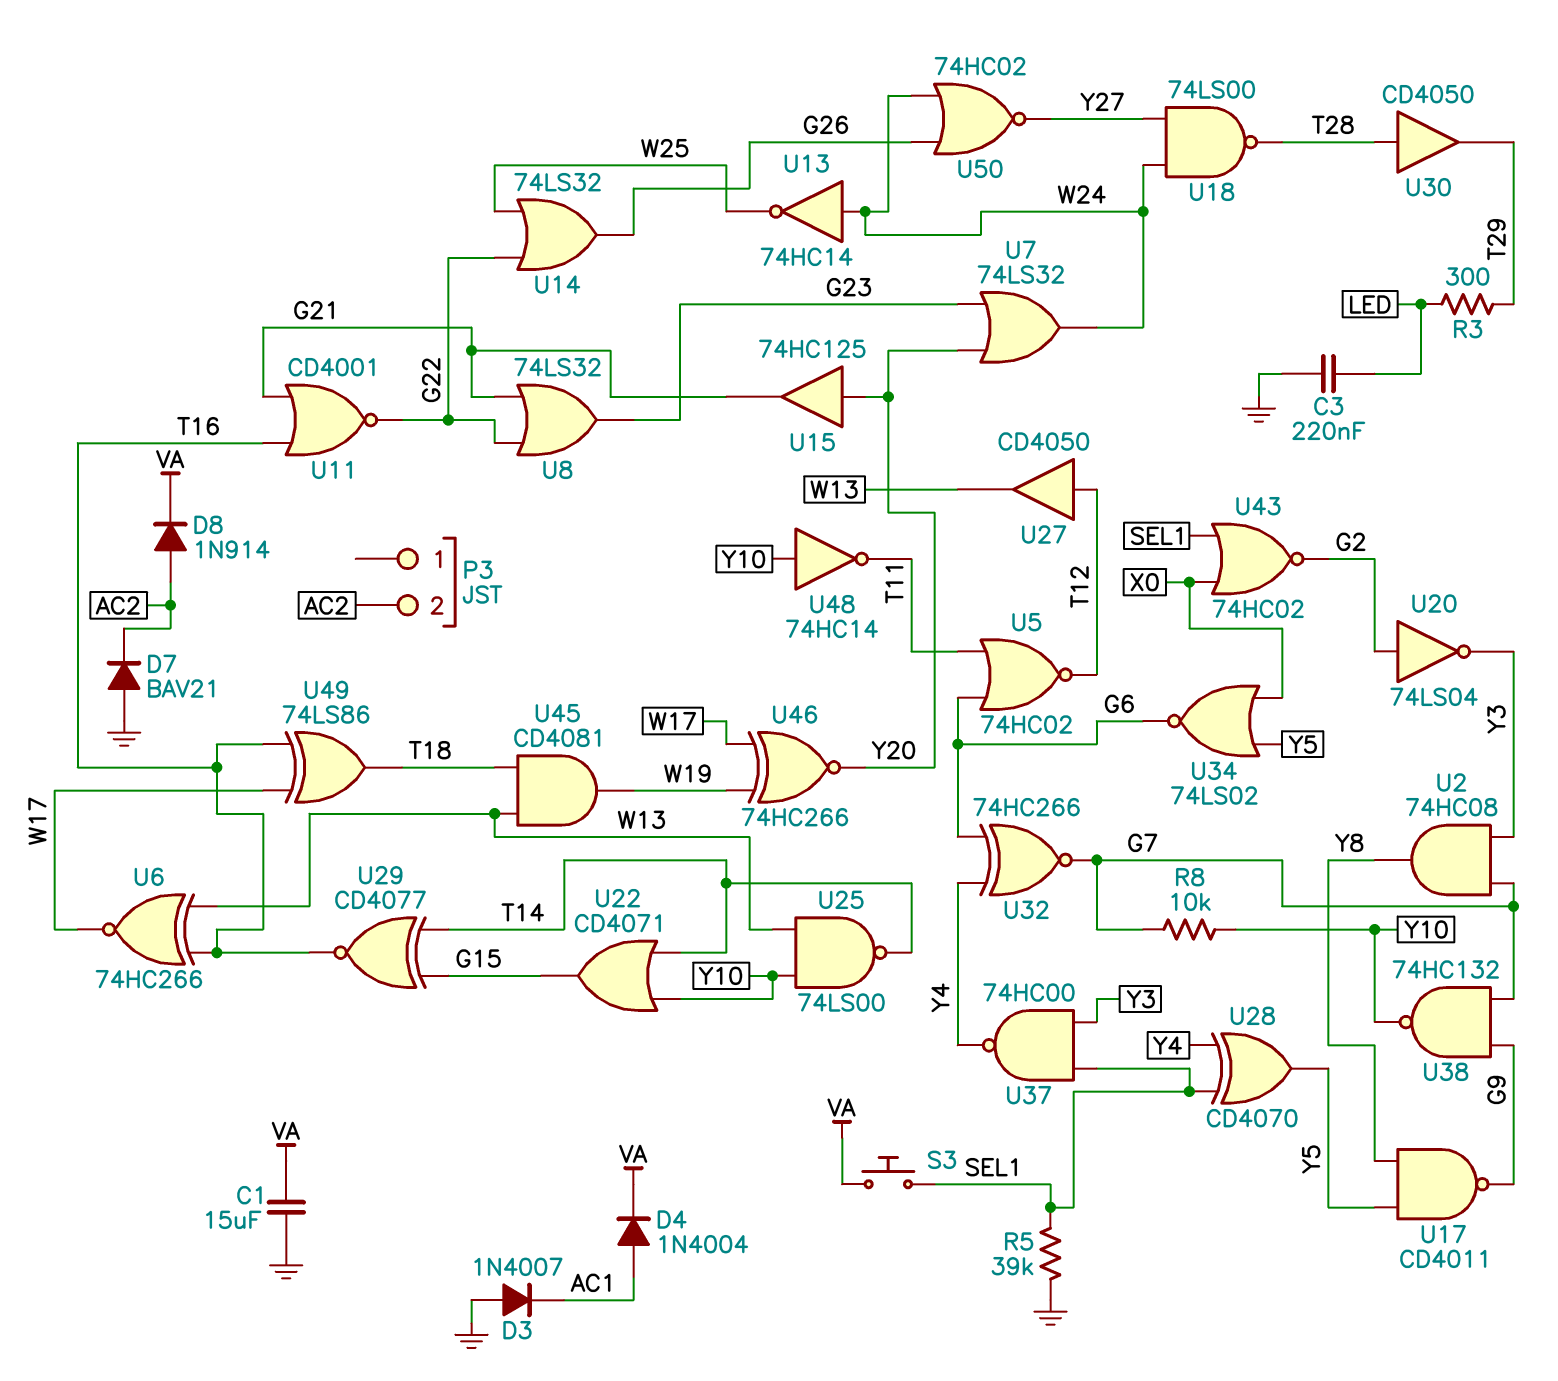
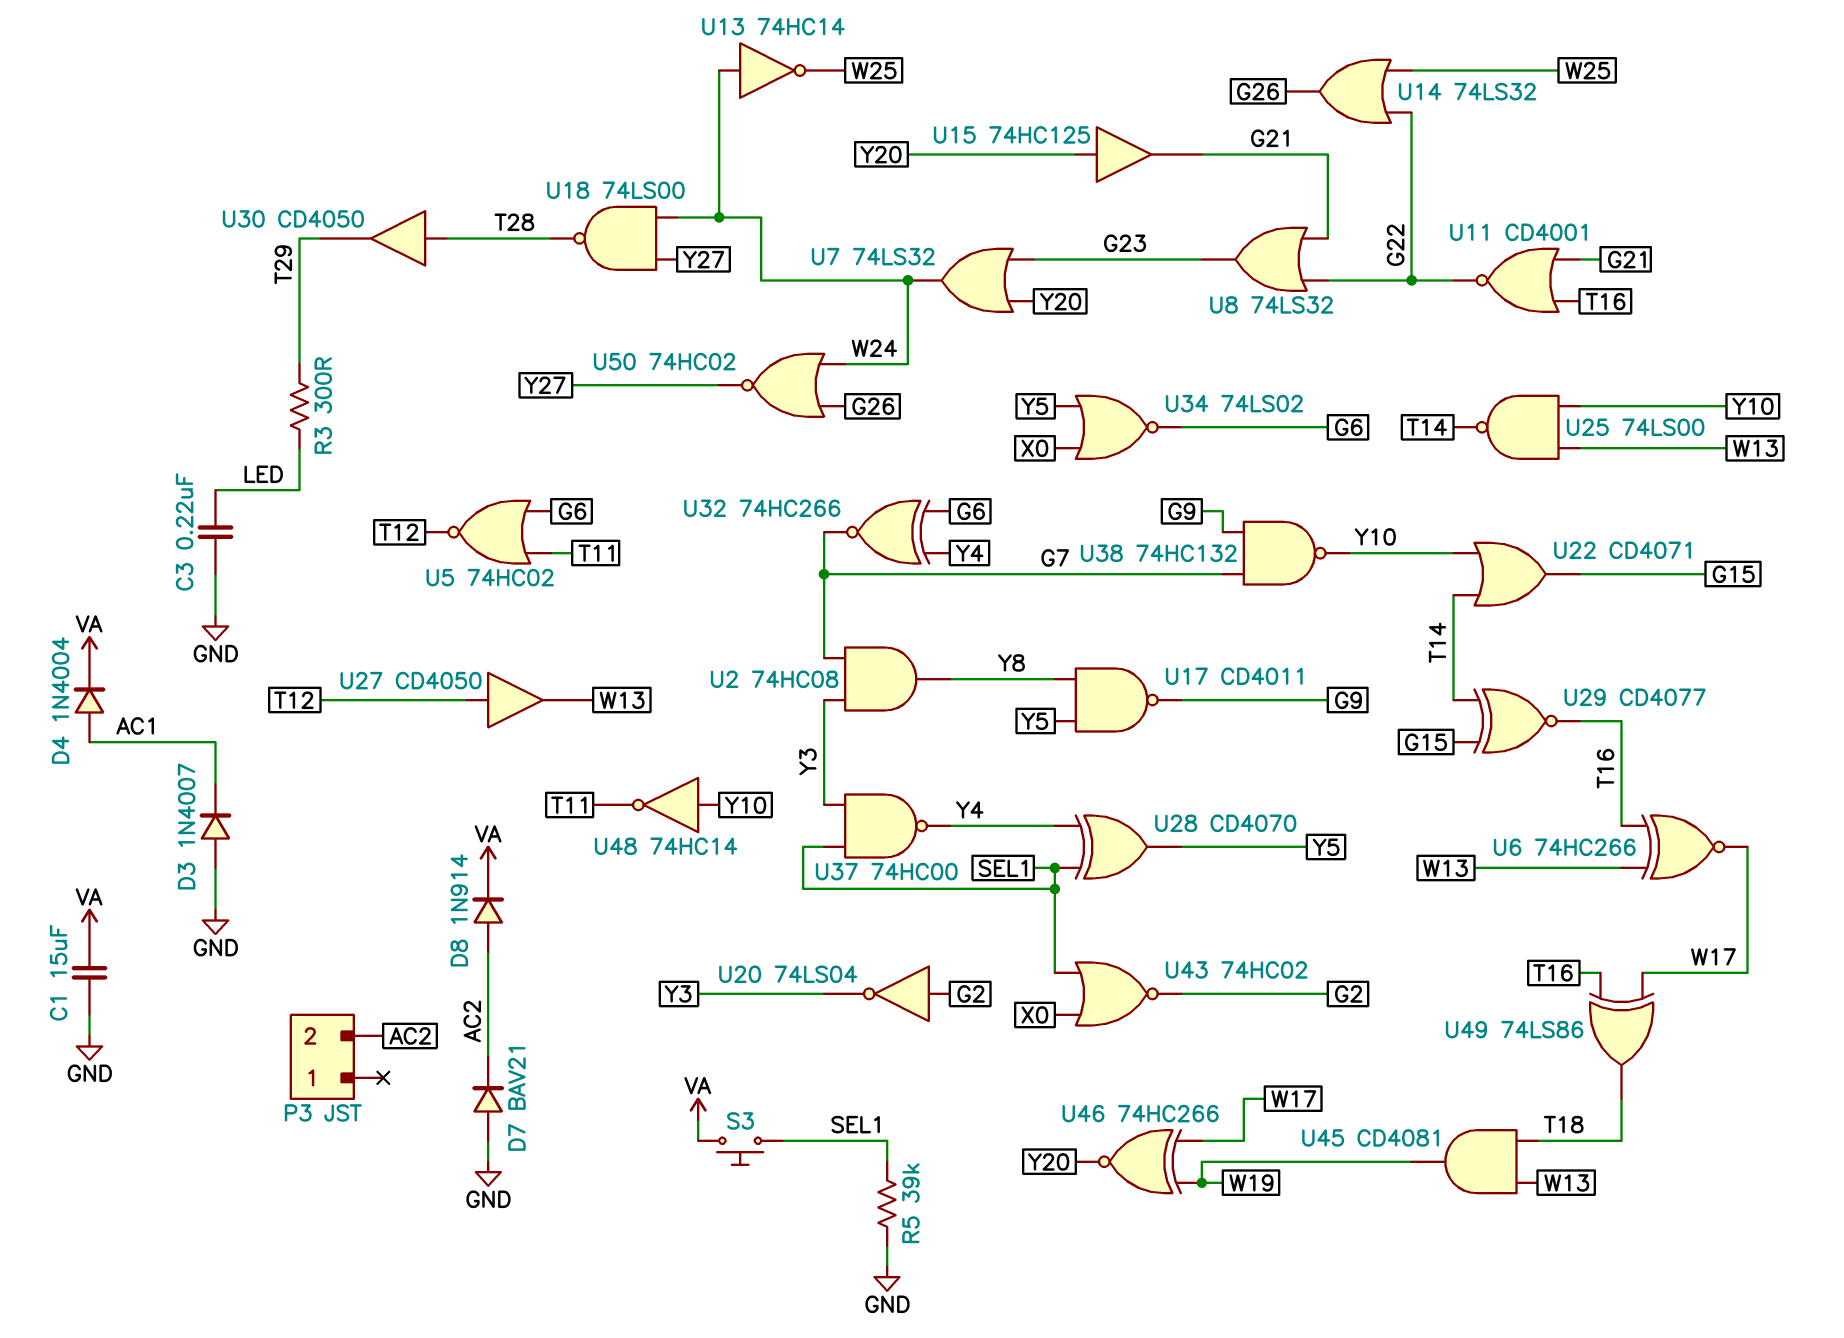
R8: 10k (G7, Y10) -> none

